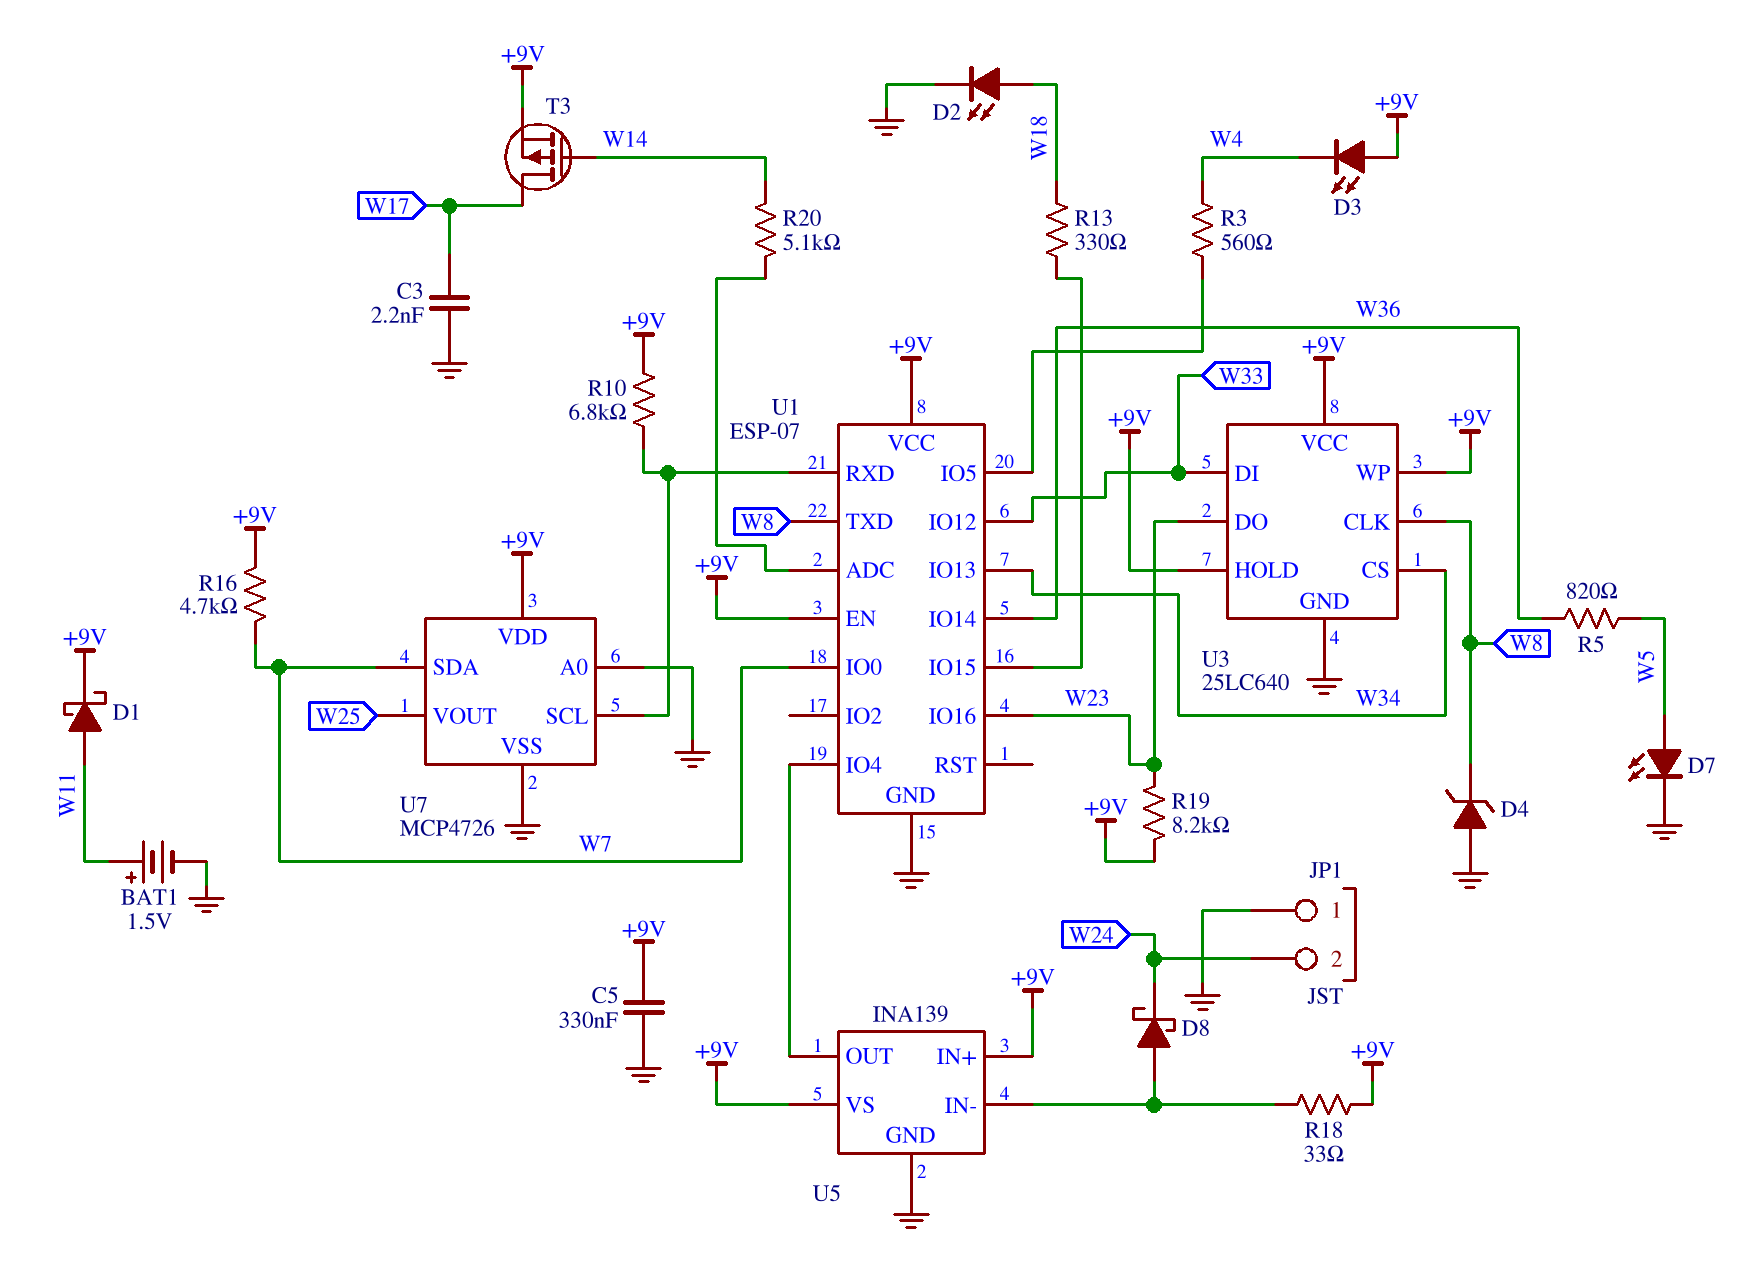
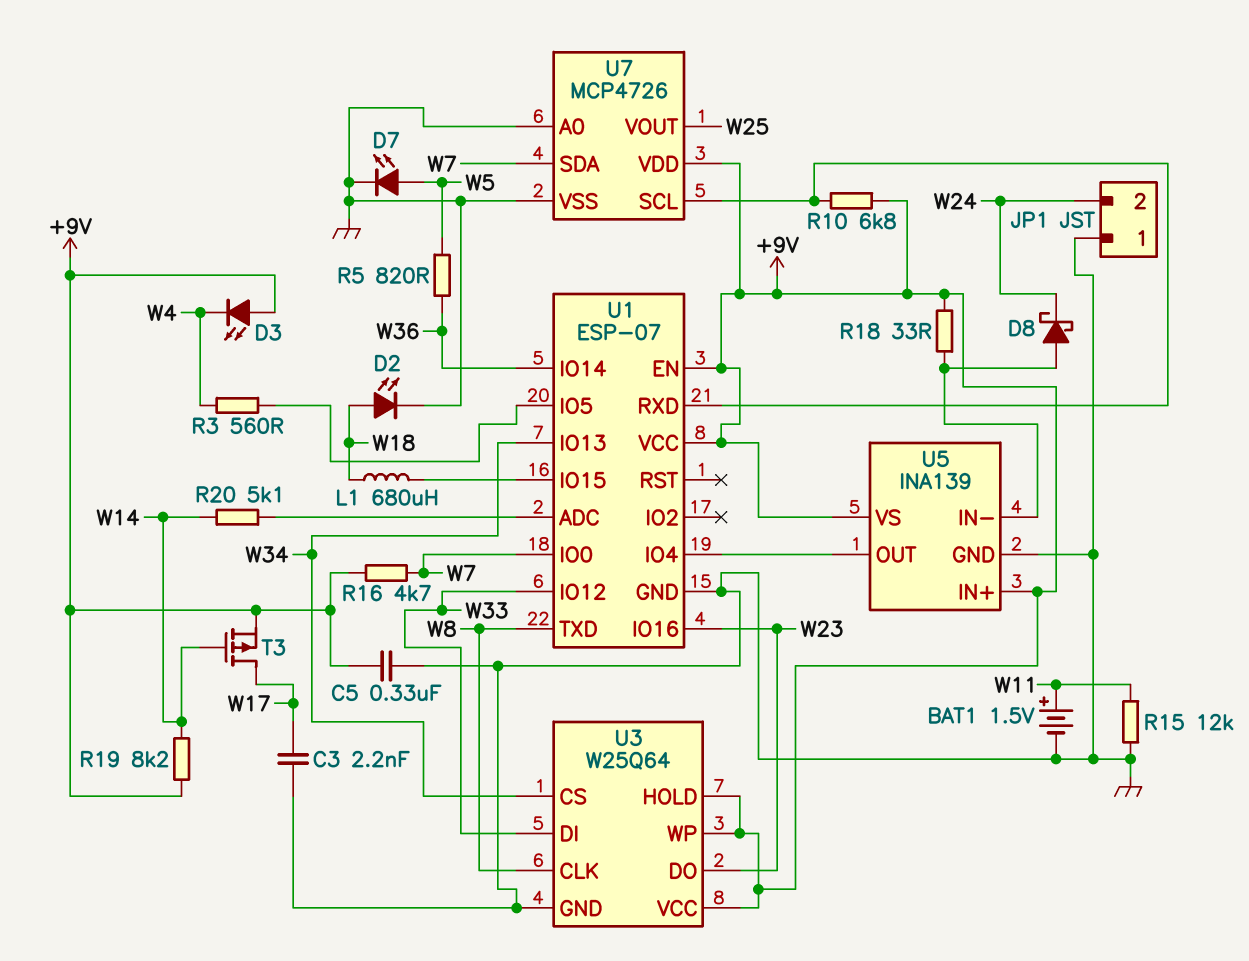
D1: schottky (A W11, K +9V) -> none
D4: zener (A GND, K W8) -> none
L1: none -> 680uH (U1/IO15, W18)
R13: 330 (U1/IO15, W18) -> none
R15: none -> 12k (GND, W11)
R19: 8.2k (+9V, W23) -> 8.2k (+9V, W14)
U3: 25LC640 -> W25Q64

